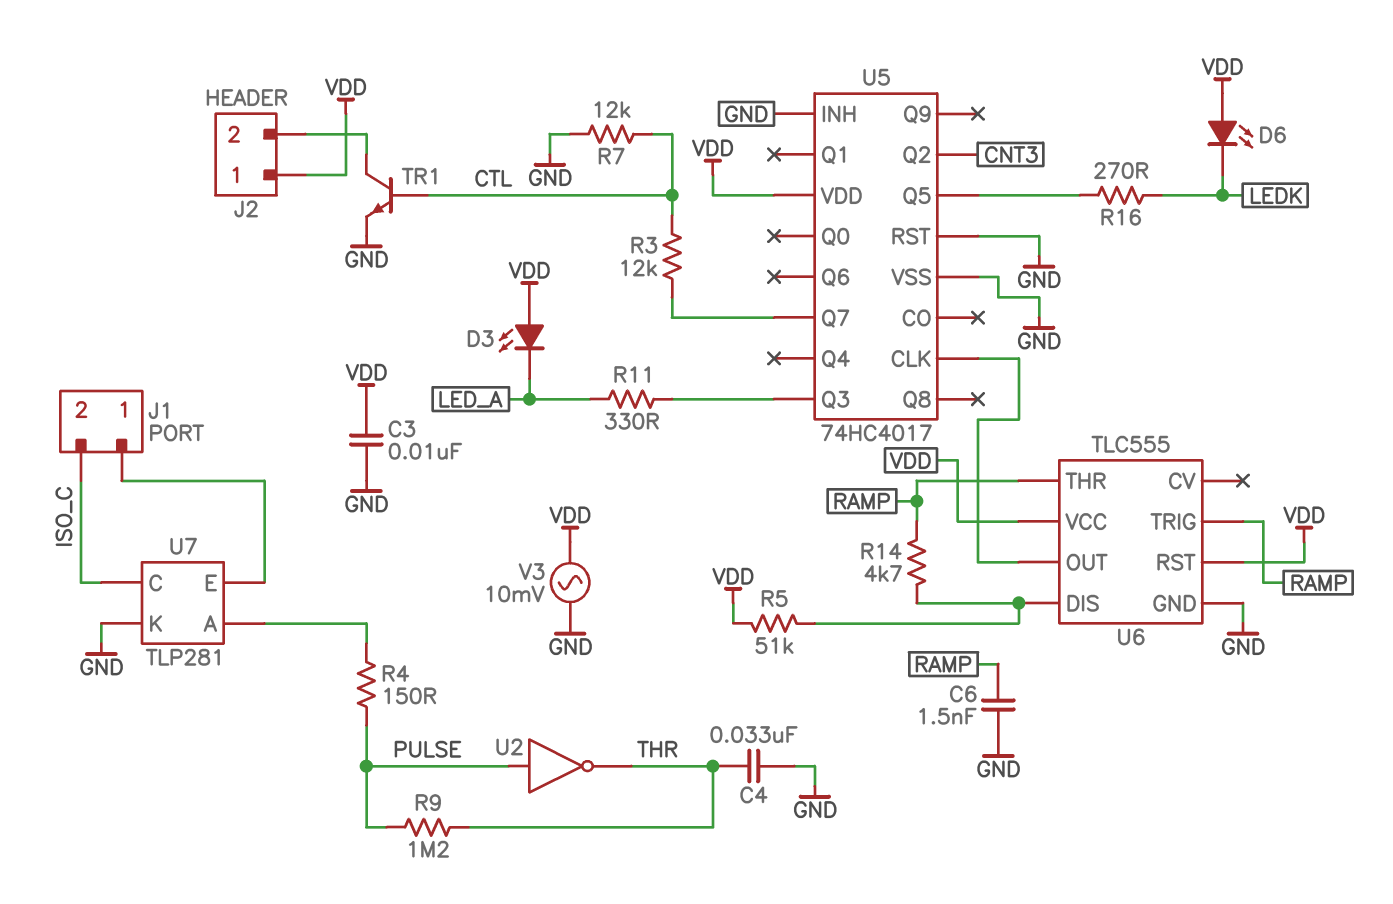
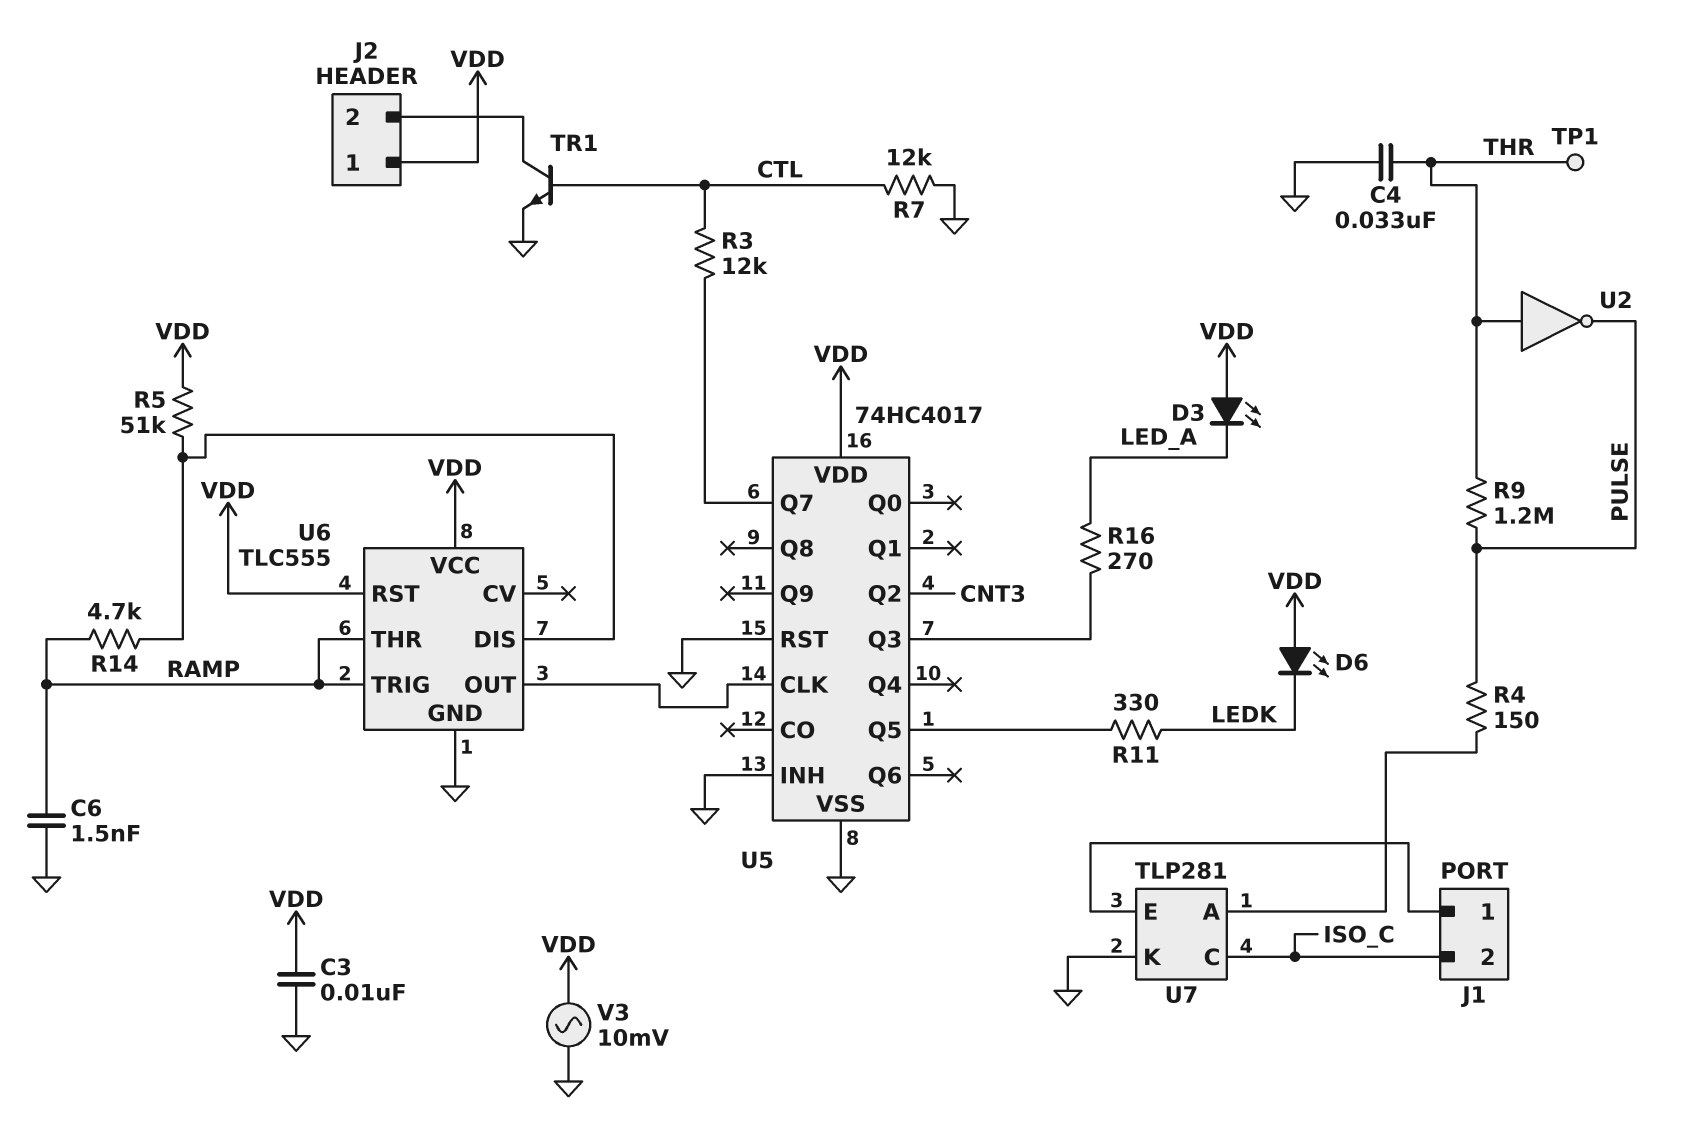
R11: 330 (LED_A, U5/Q3) -> 330 (LEDK, U5/Q5)
R16: 270 (LEDK, U5/Q5) -> 270 (LED_A, U5/Q3)
TP1: none -> test point (THR)
U2: NOT (in PULSE, out THR) -> NOT (in THR, out PULSE)

